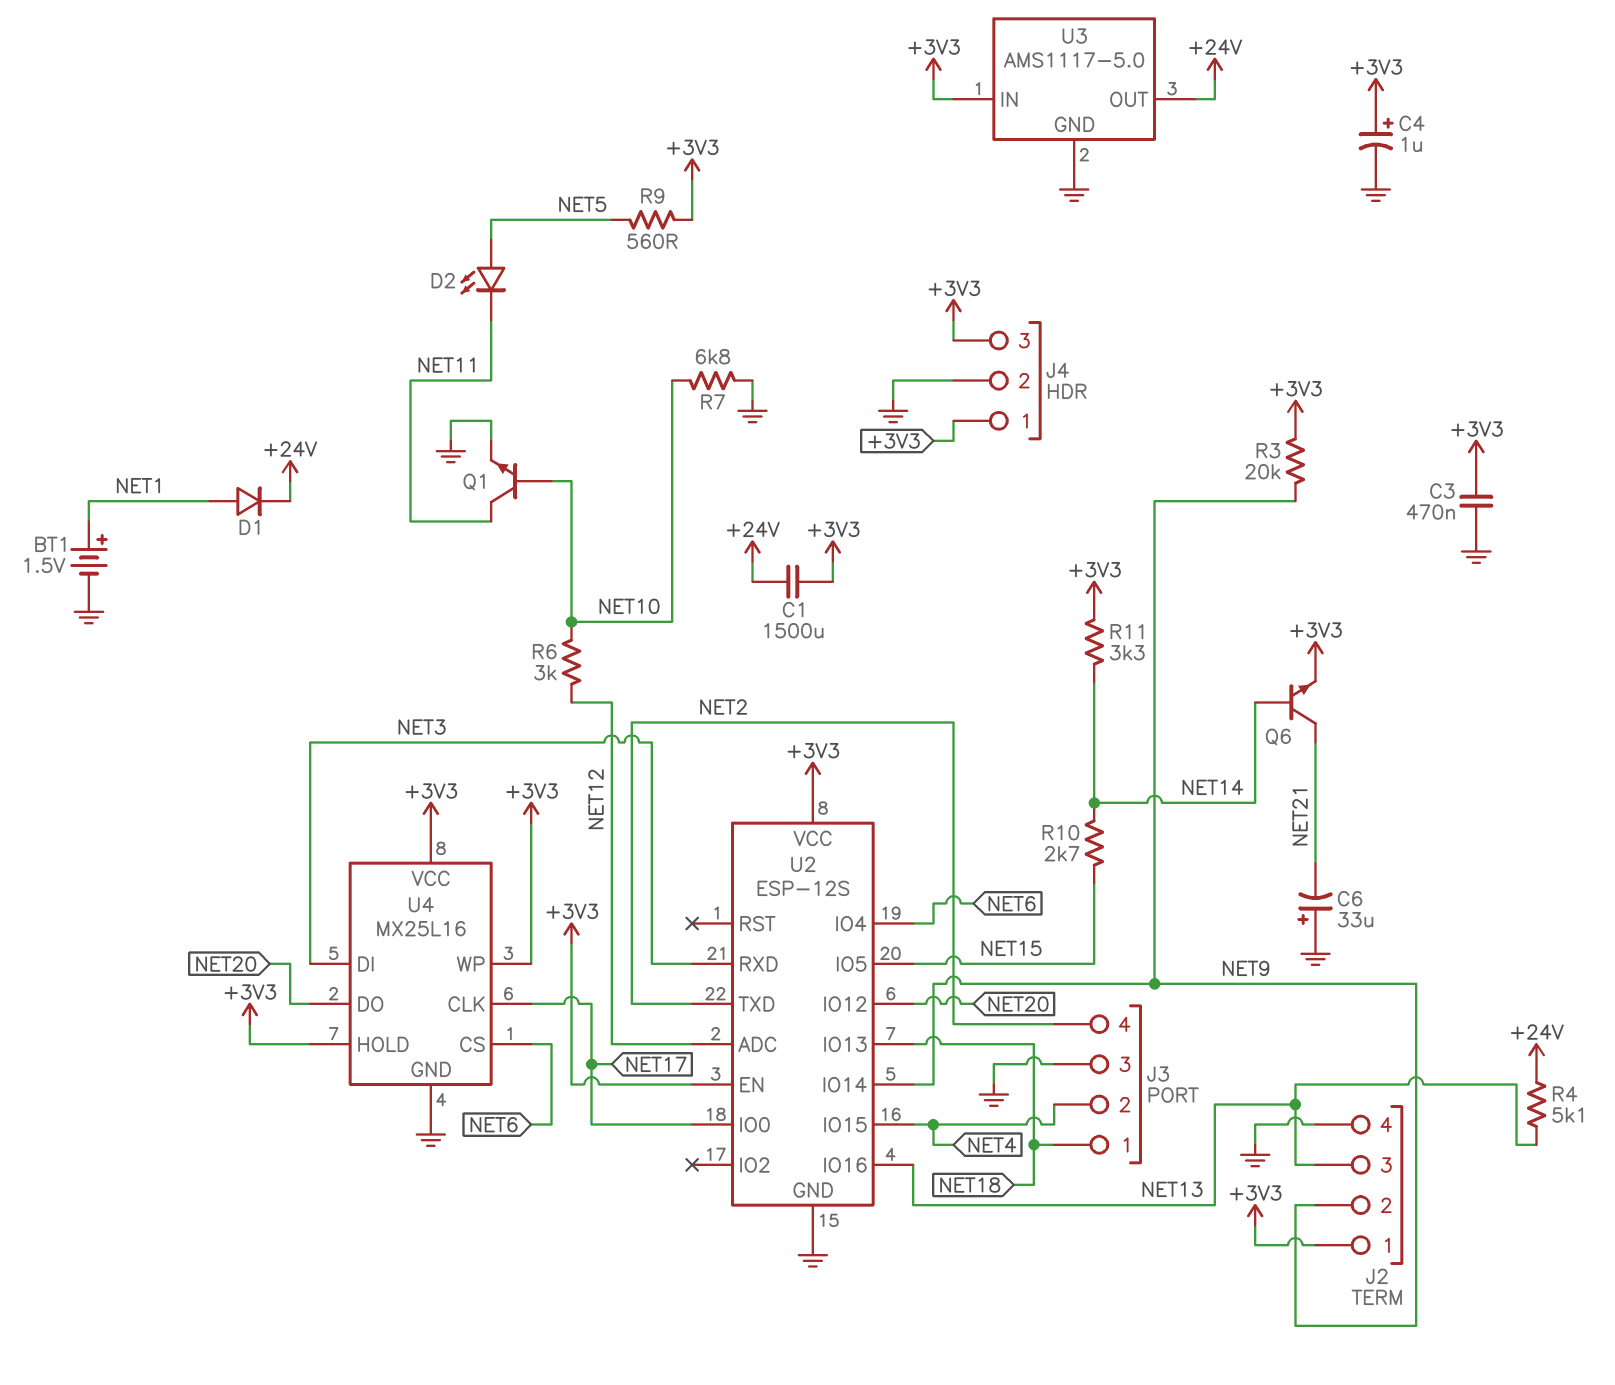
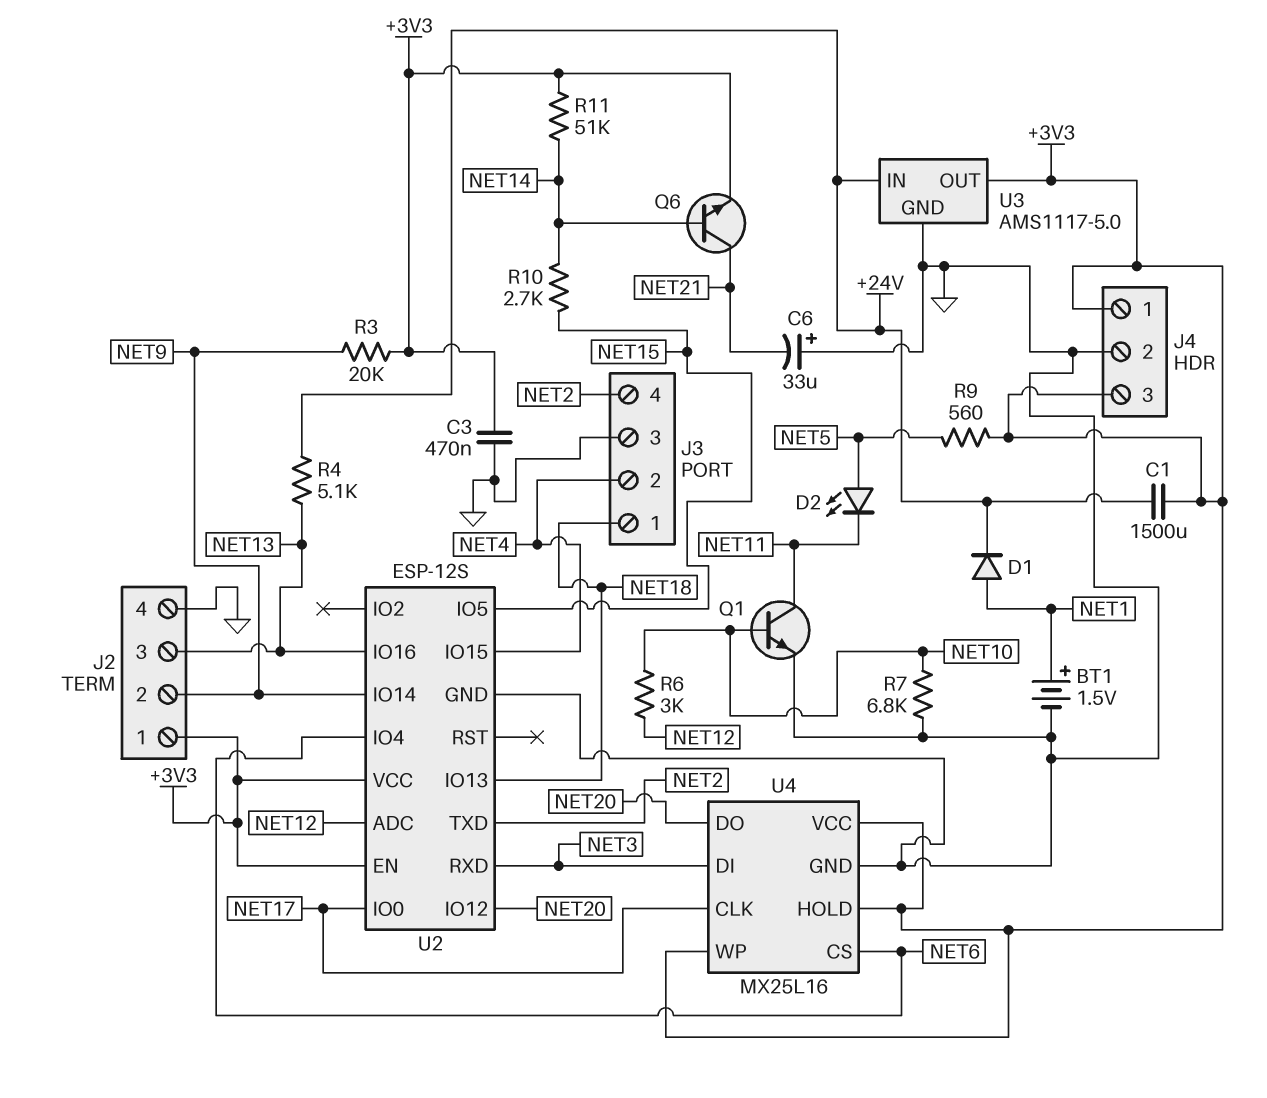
C4: 1uF (plus +3V3, minus GND) -> none
R11: 3.3k (+3V3, NET14) -> 51k (+3V3, NET14)
U3 pin IN: +3V3 -> +24V
U3 pin OUT: +24V -> +3V3

